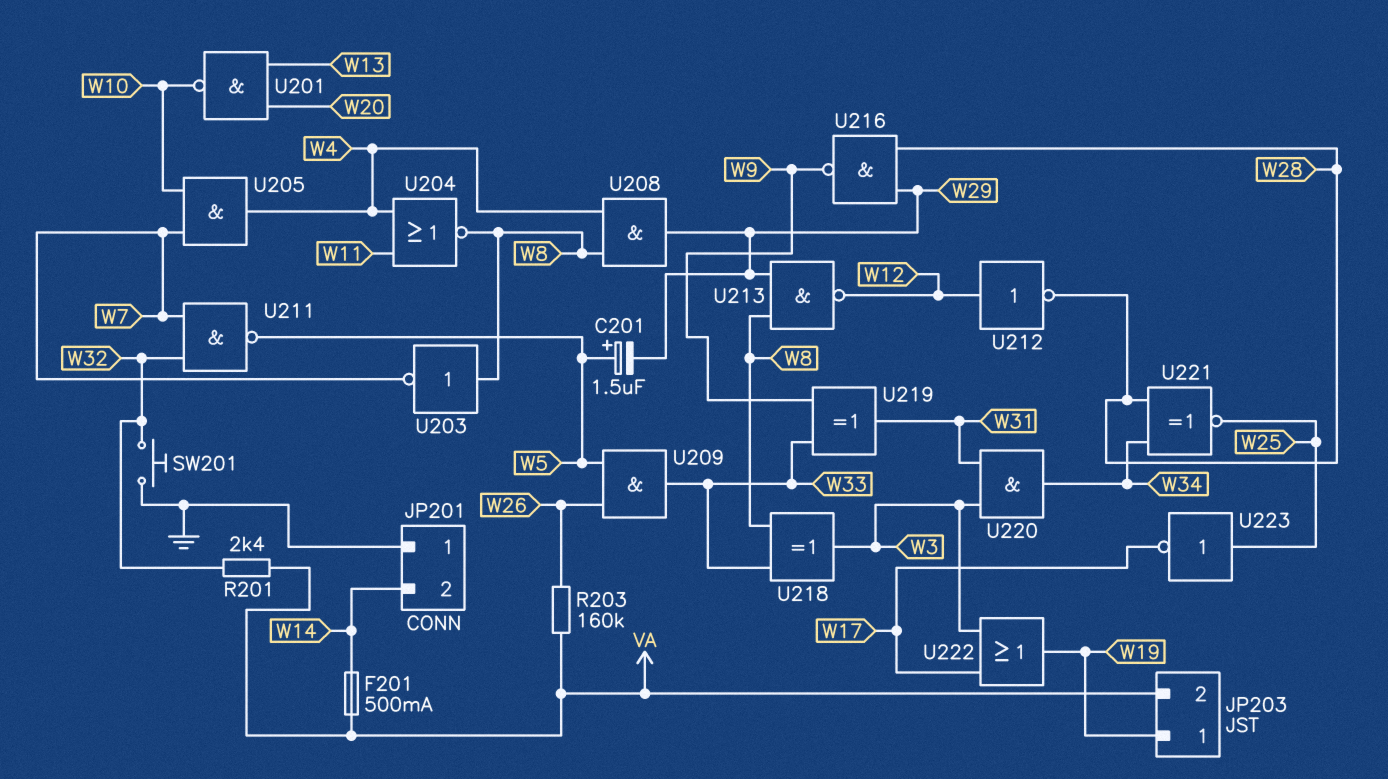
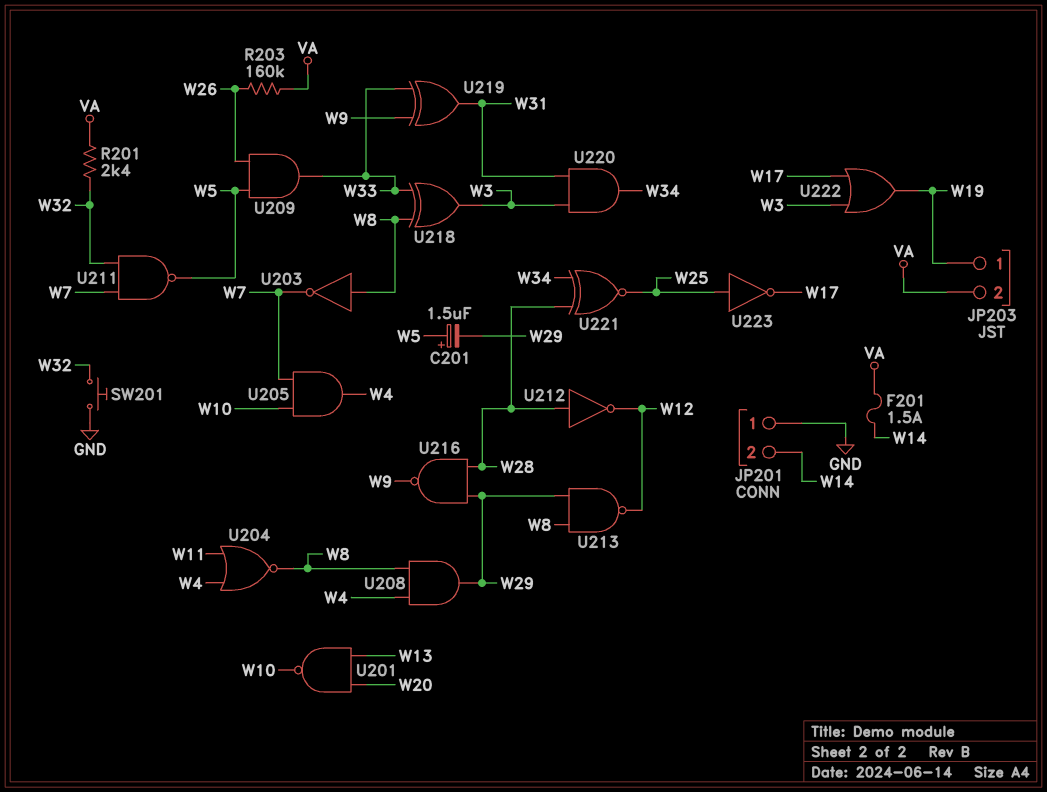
F201: 500mA (VA, W14) -> 1.5A (VA, W14)
U212: NOT (in W12, out W28) -> NOT (in W28, out W12)

